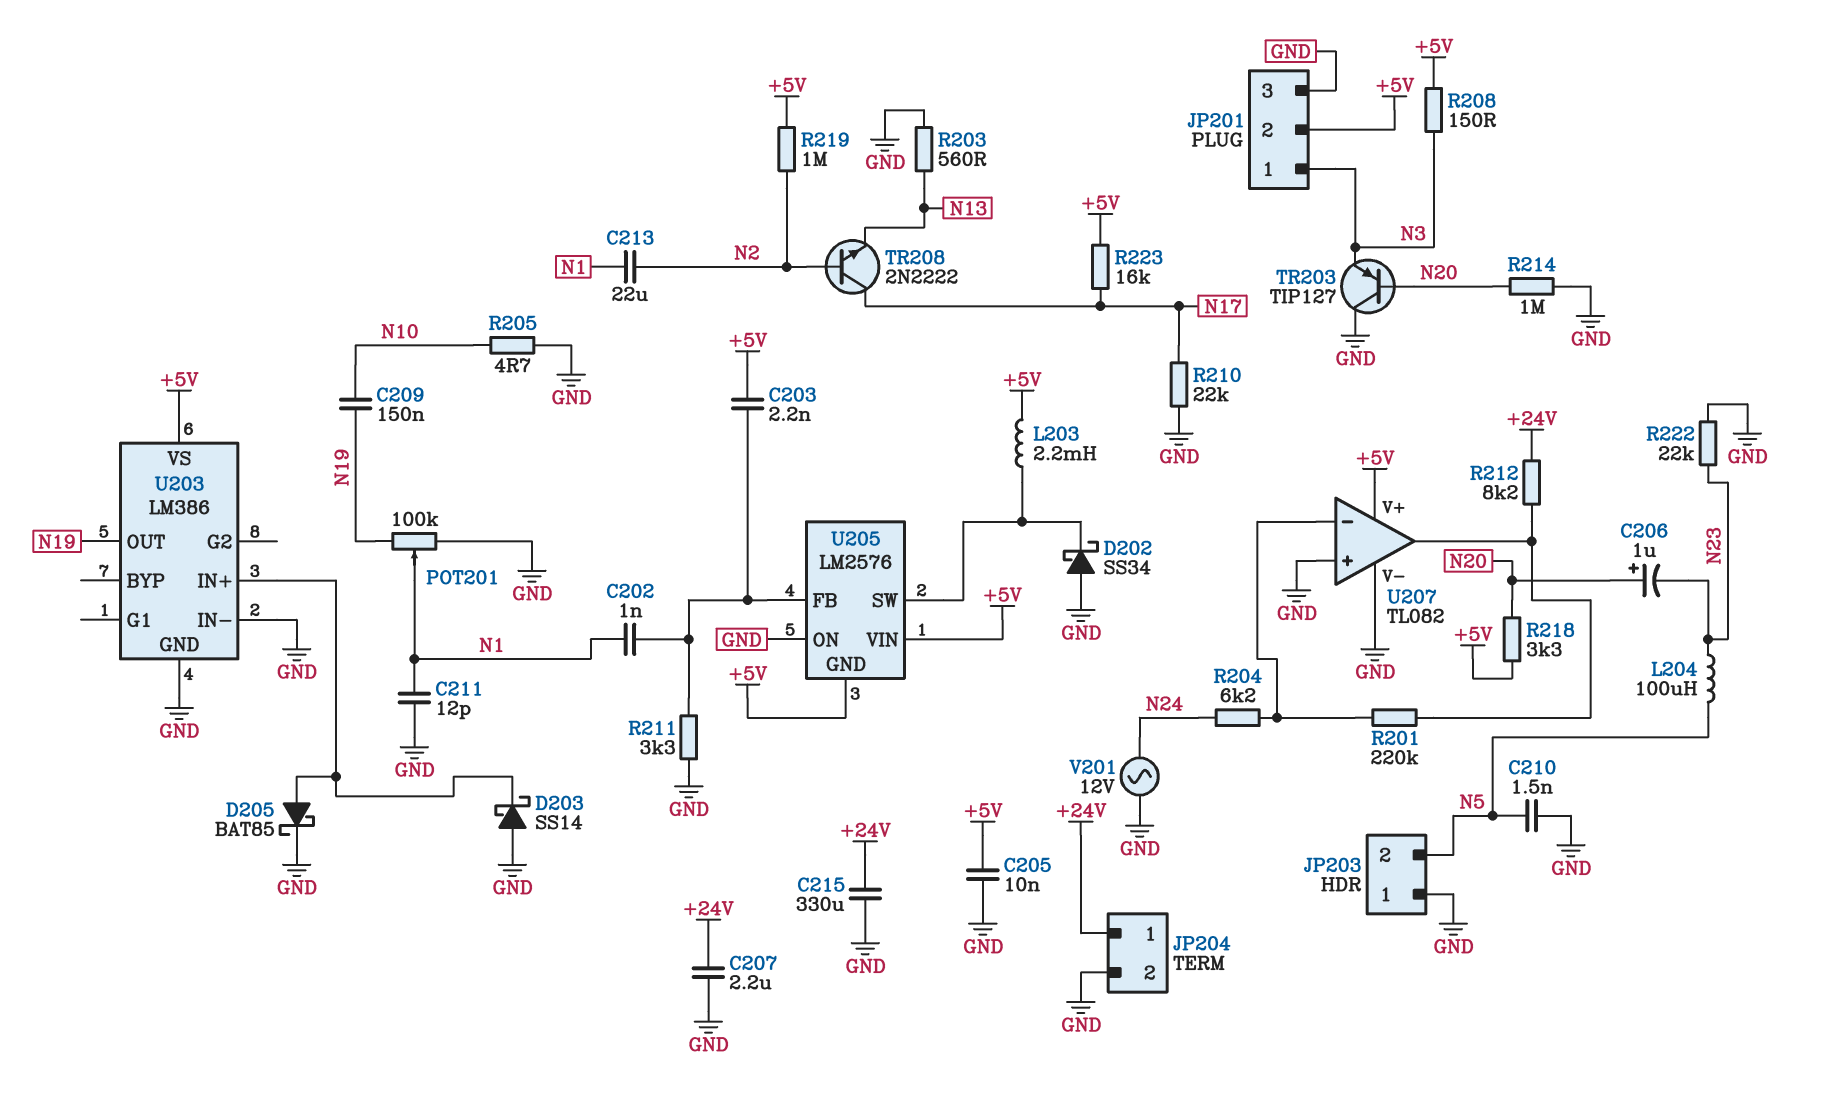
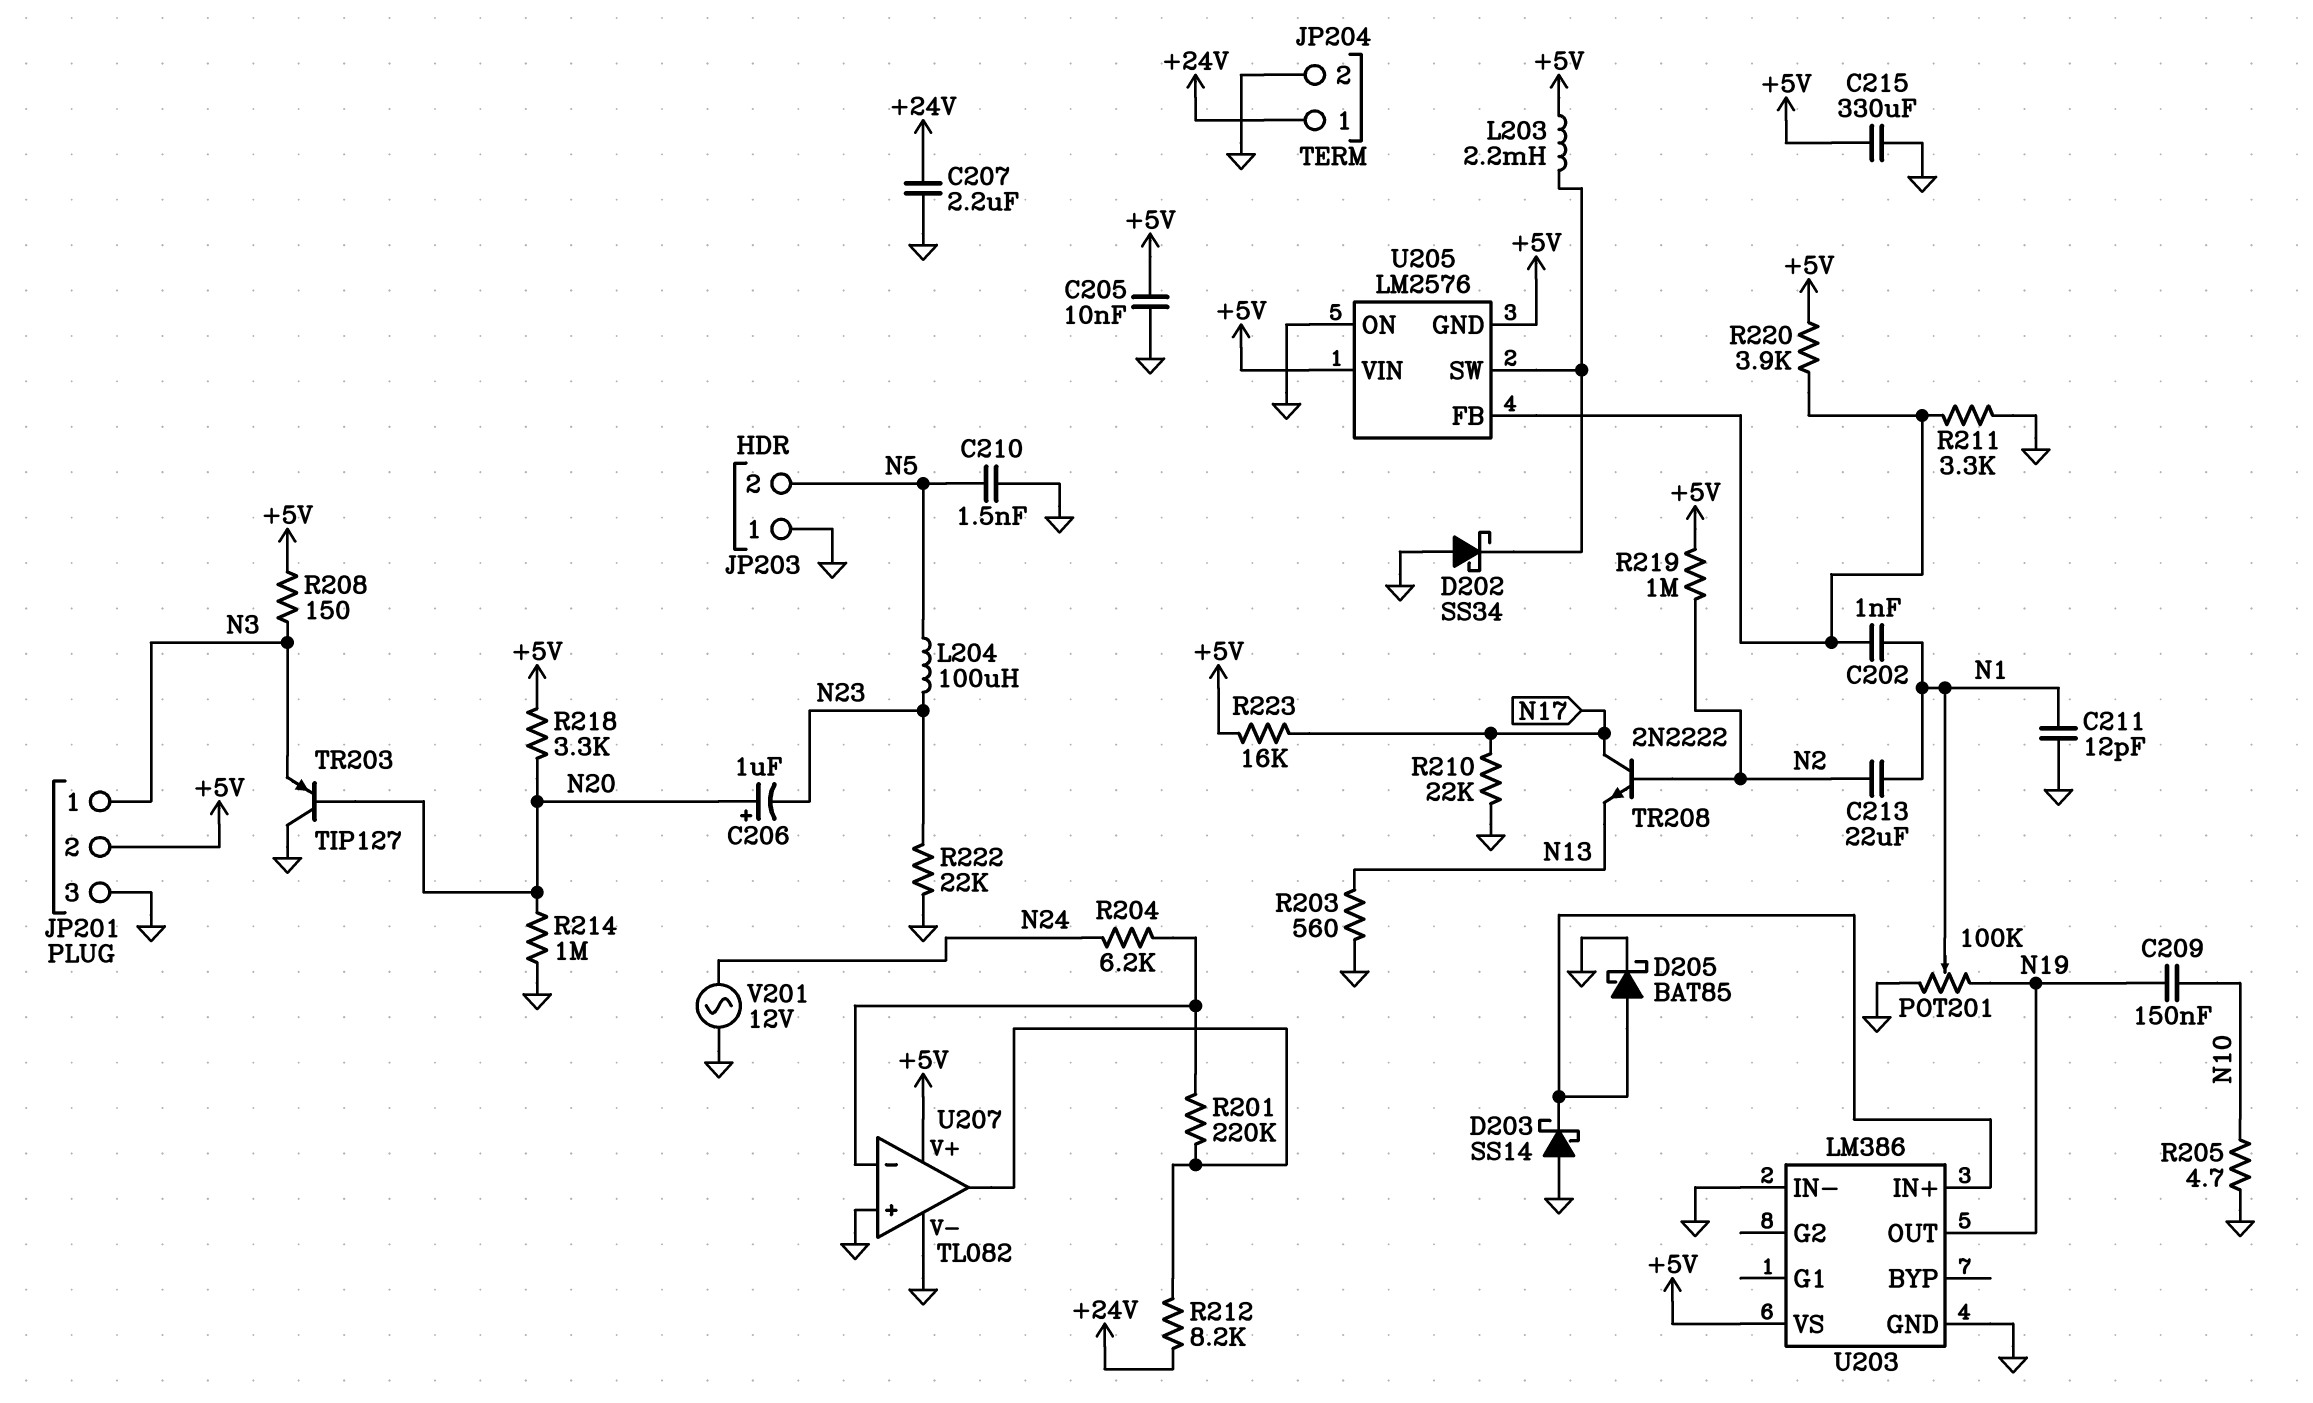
C203: 2.2nF (+5V, U205/FB) -> none
C215: 330uF (+24V, GND) -> 330uF (+5V, GND)
R220: none -> 3.9k (+5V, U205/FB)

